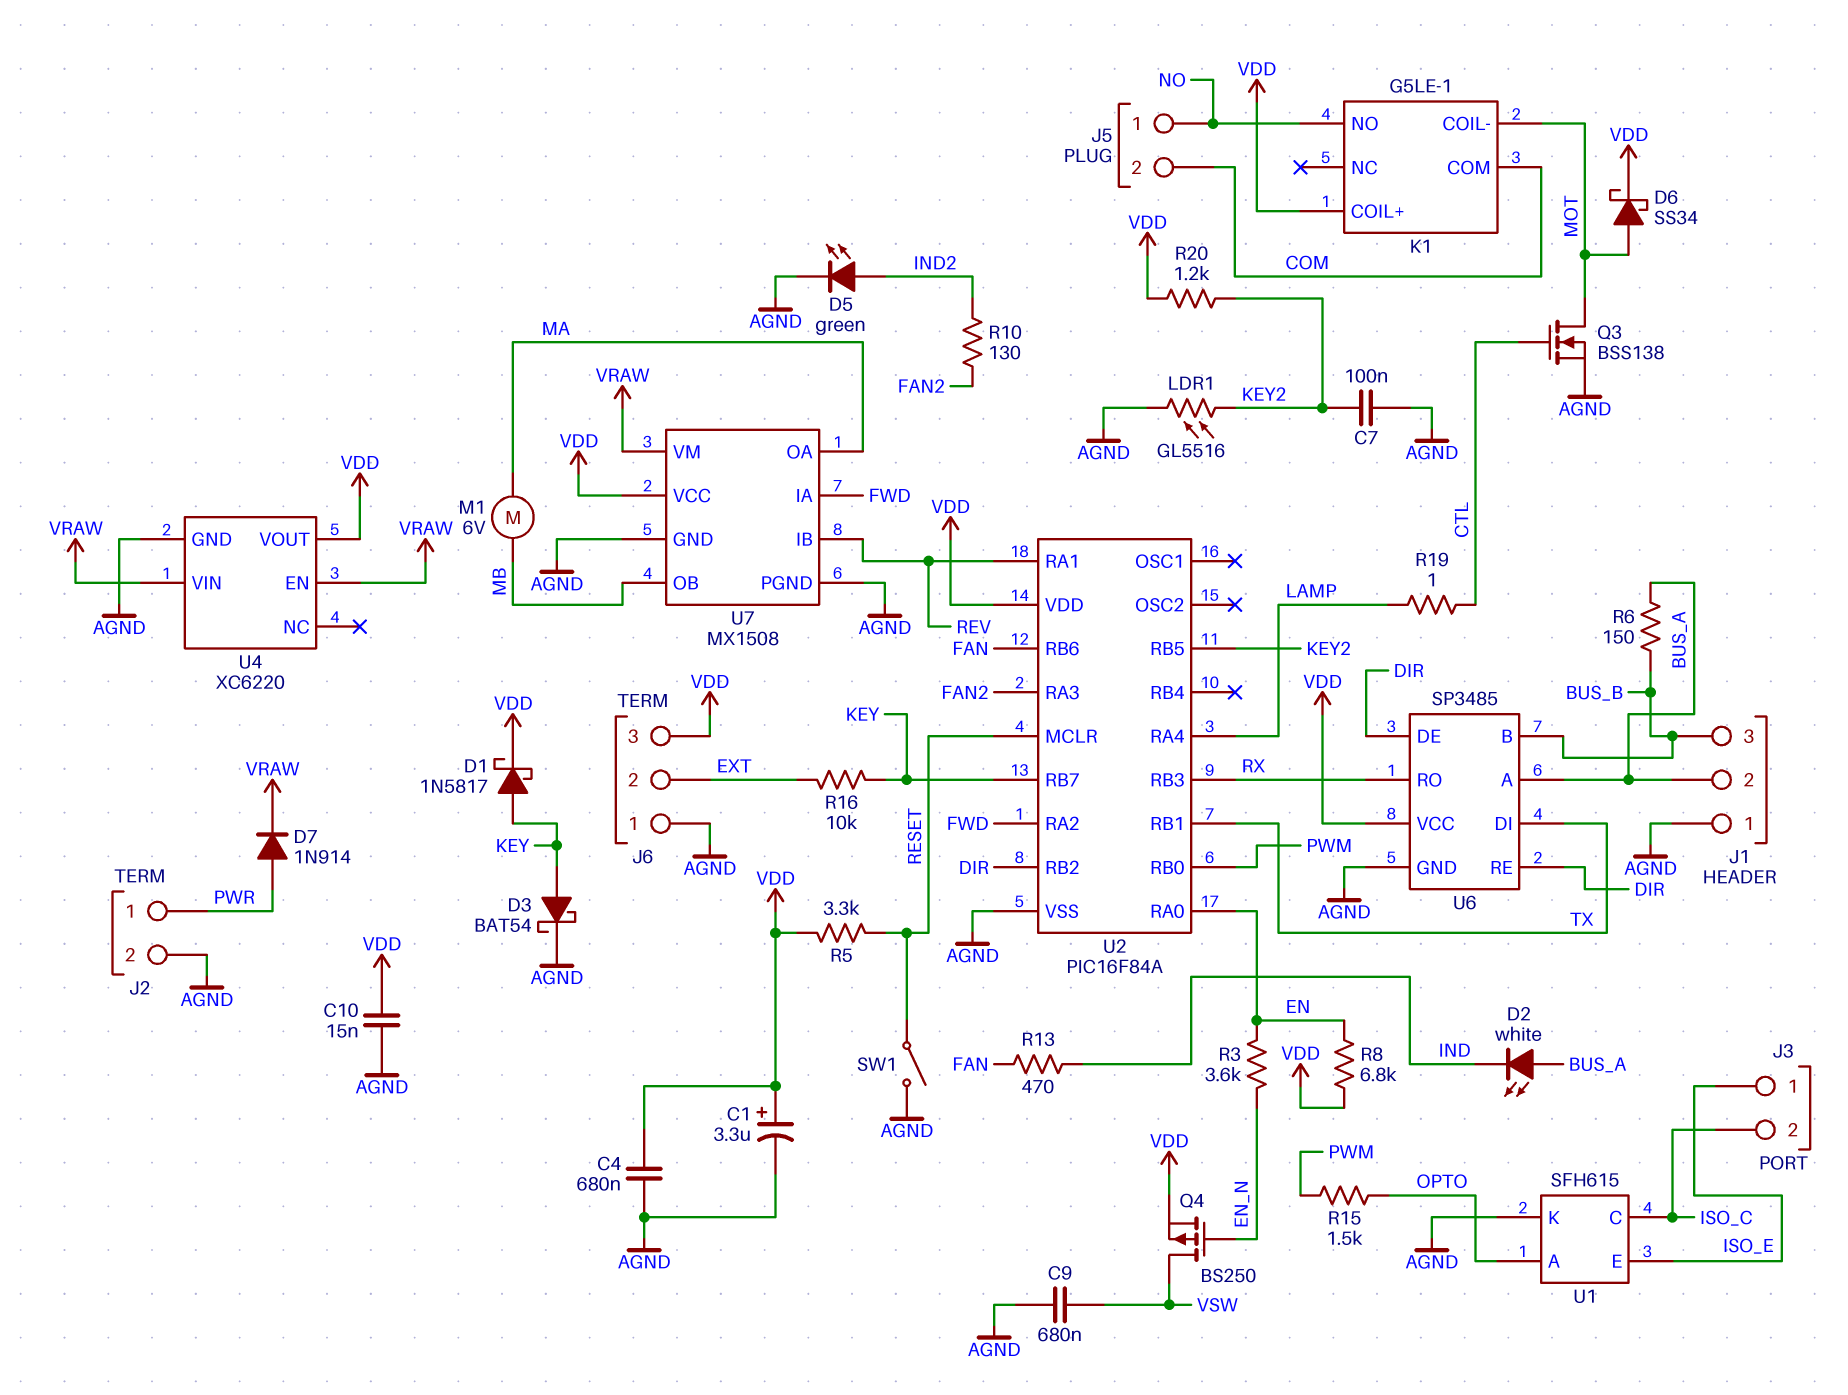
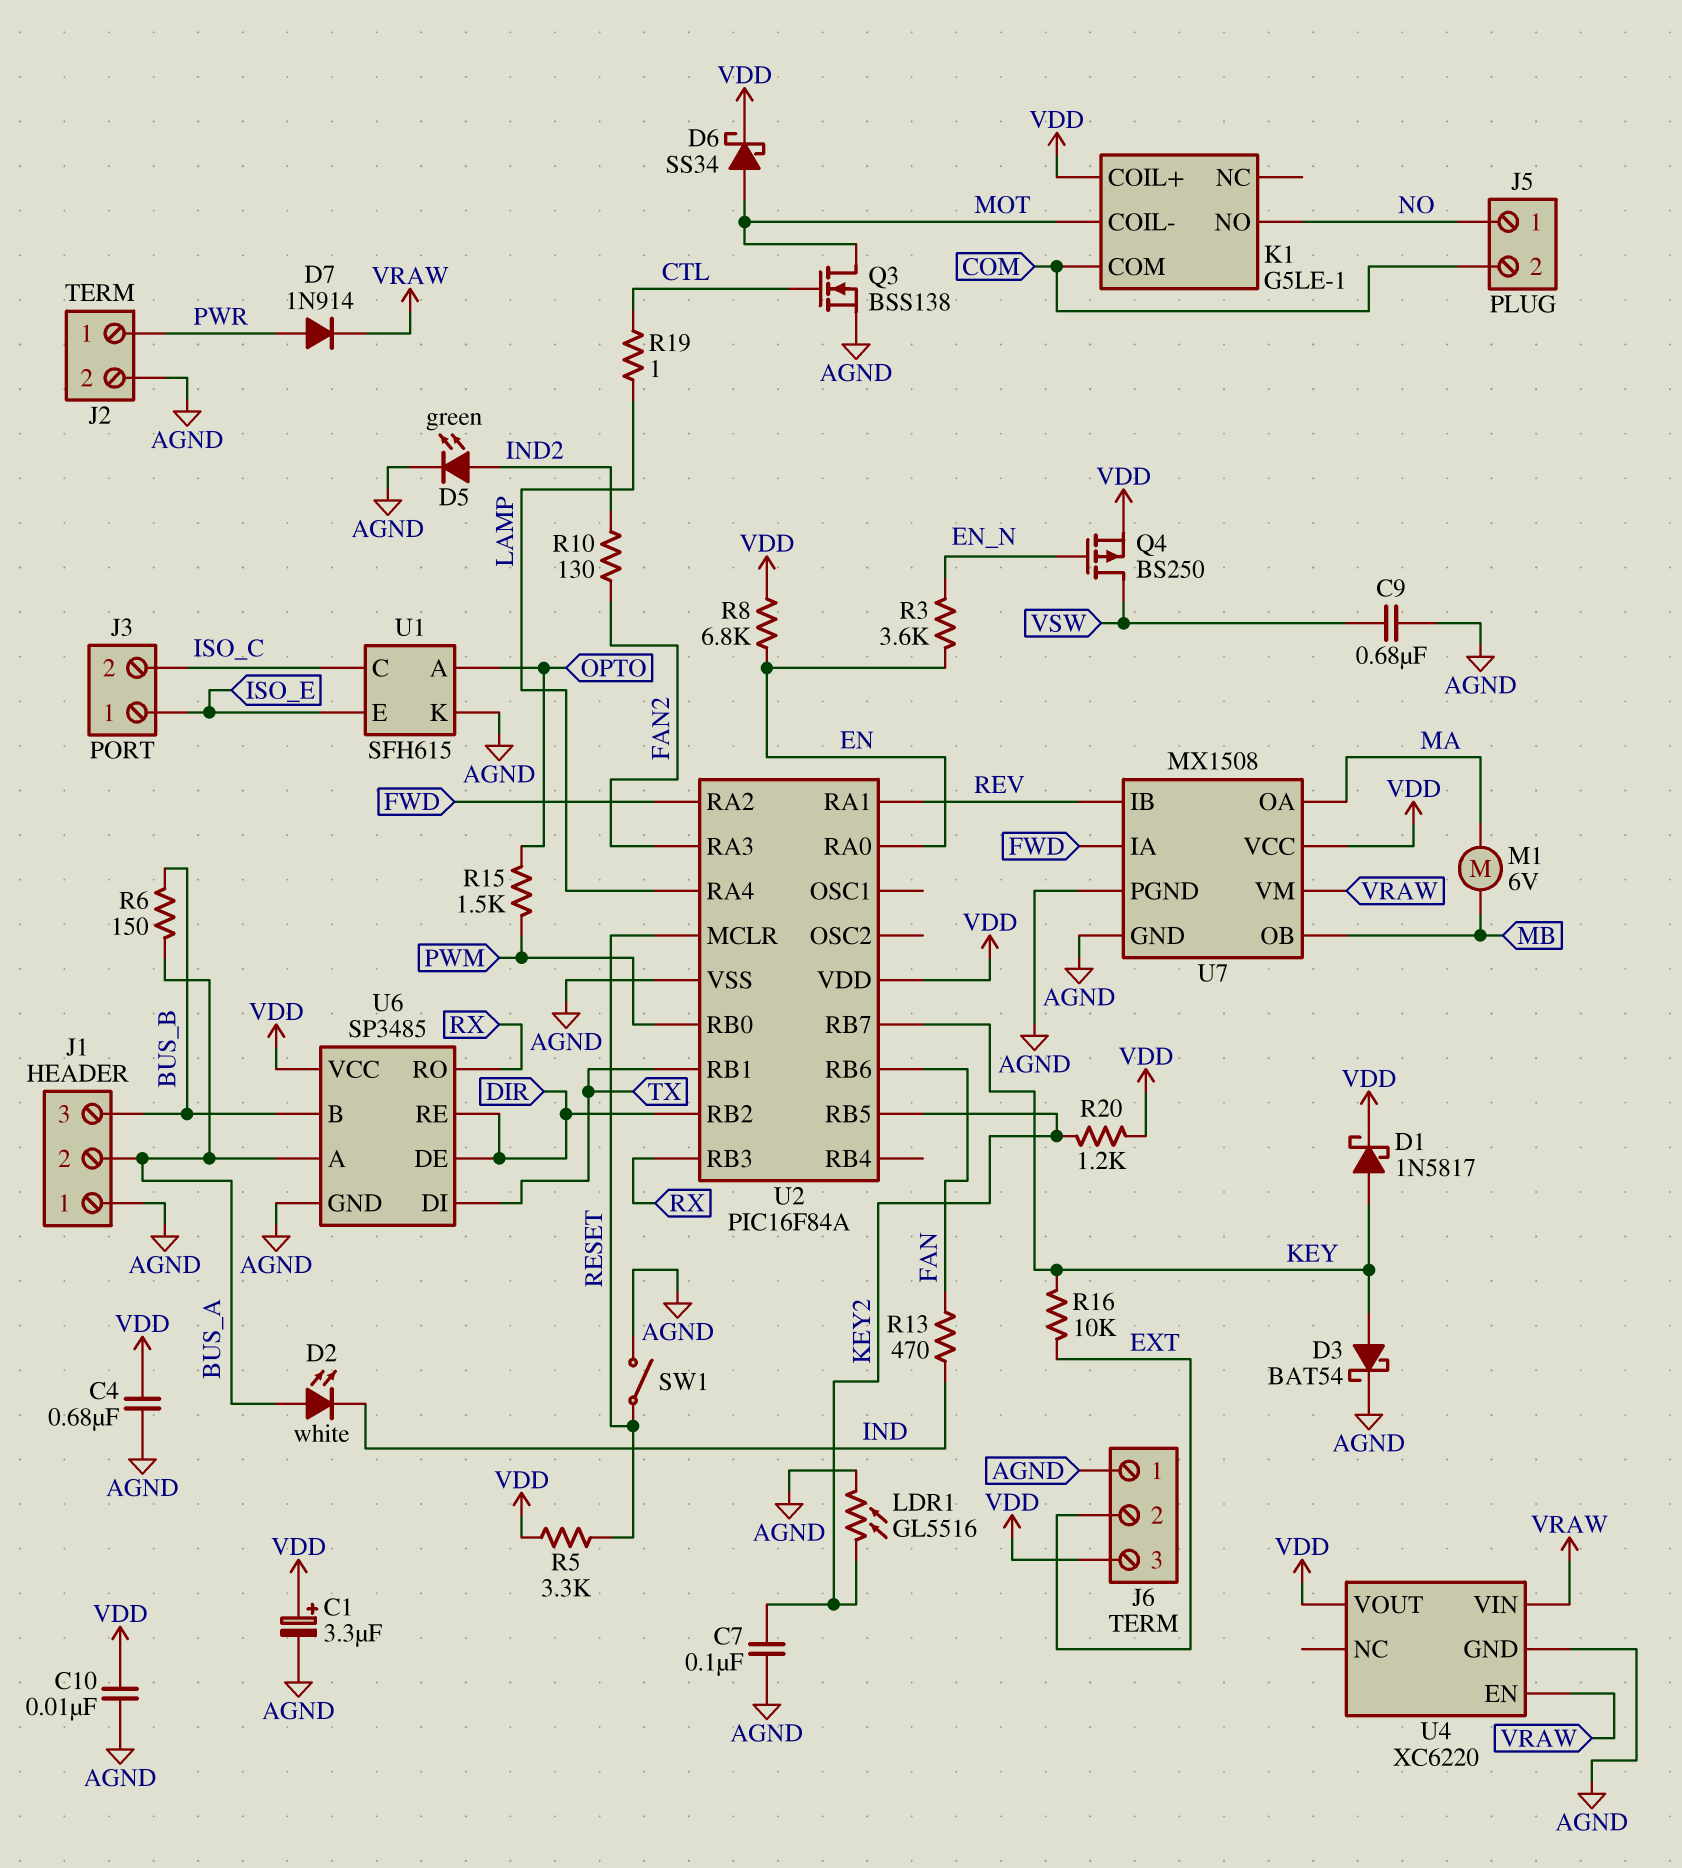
C10: 15nF (AGND, VDD) -> 10nF (AGND, VDD)

